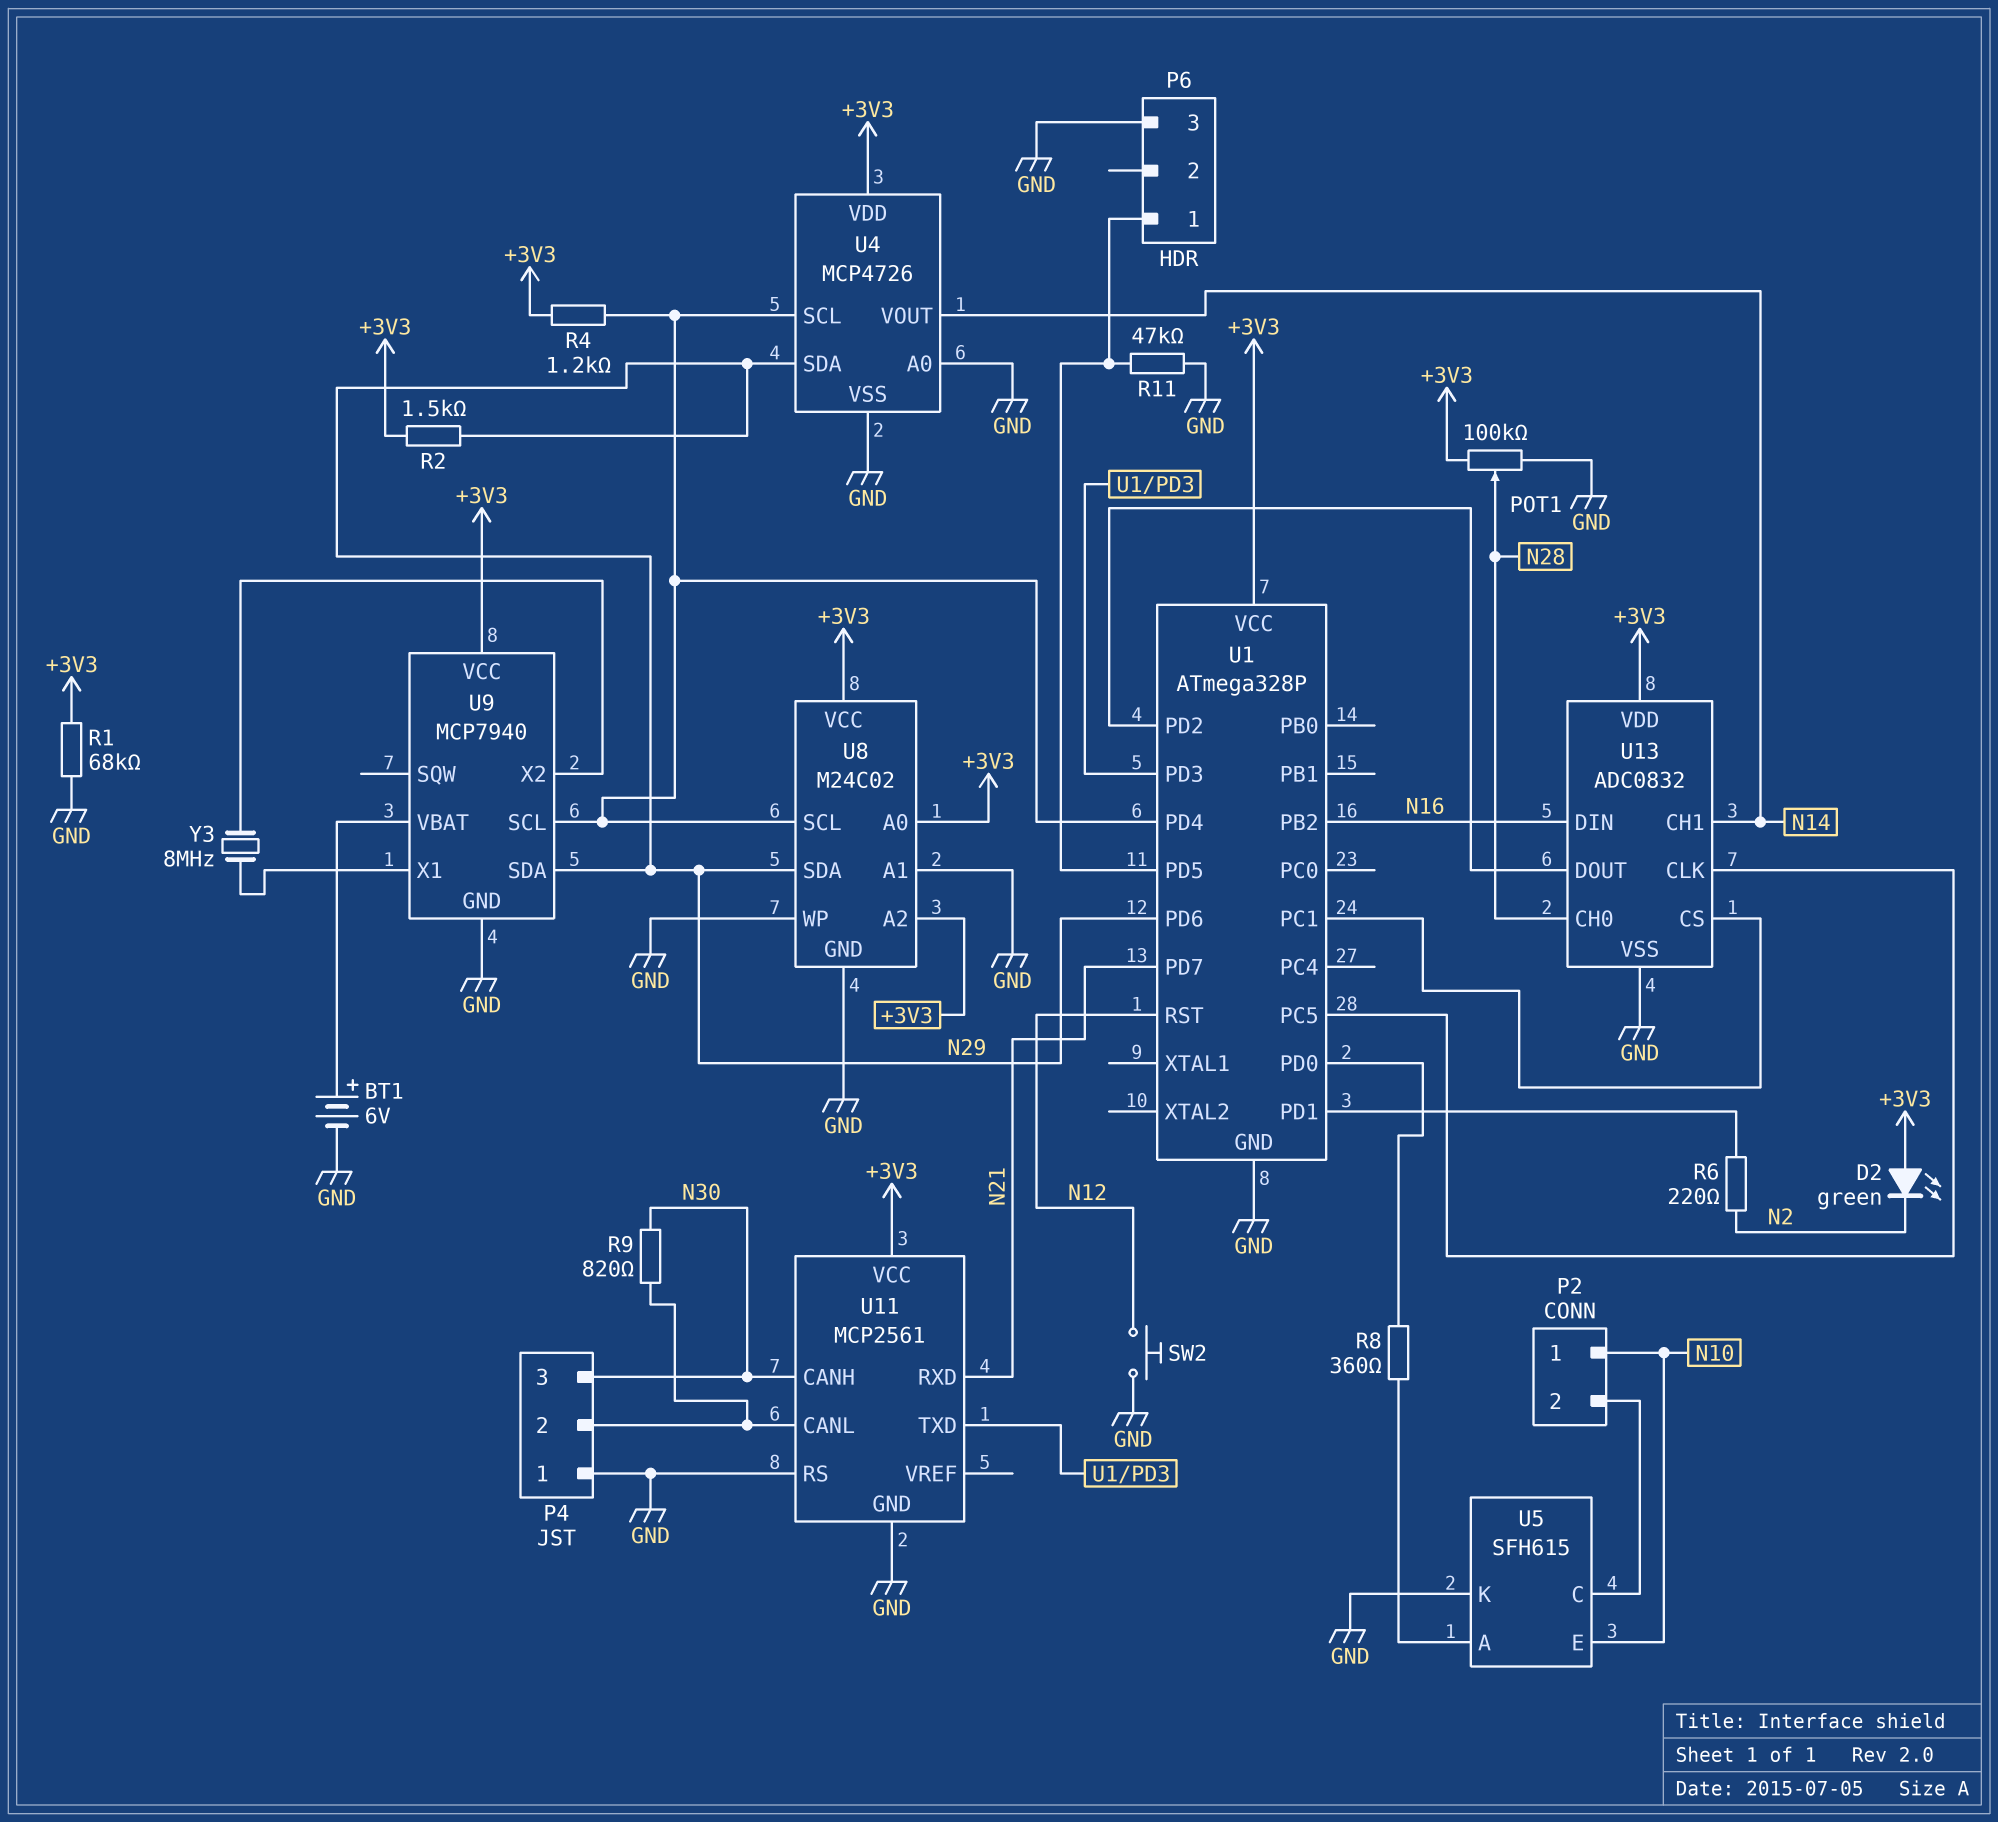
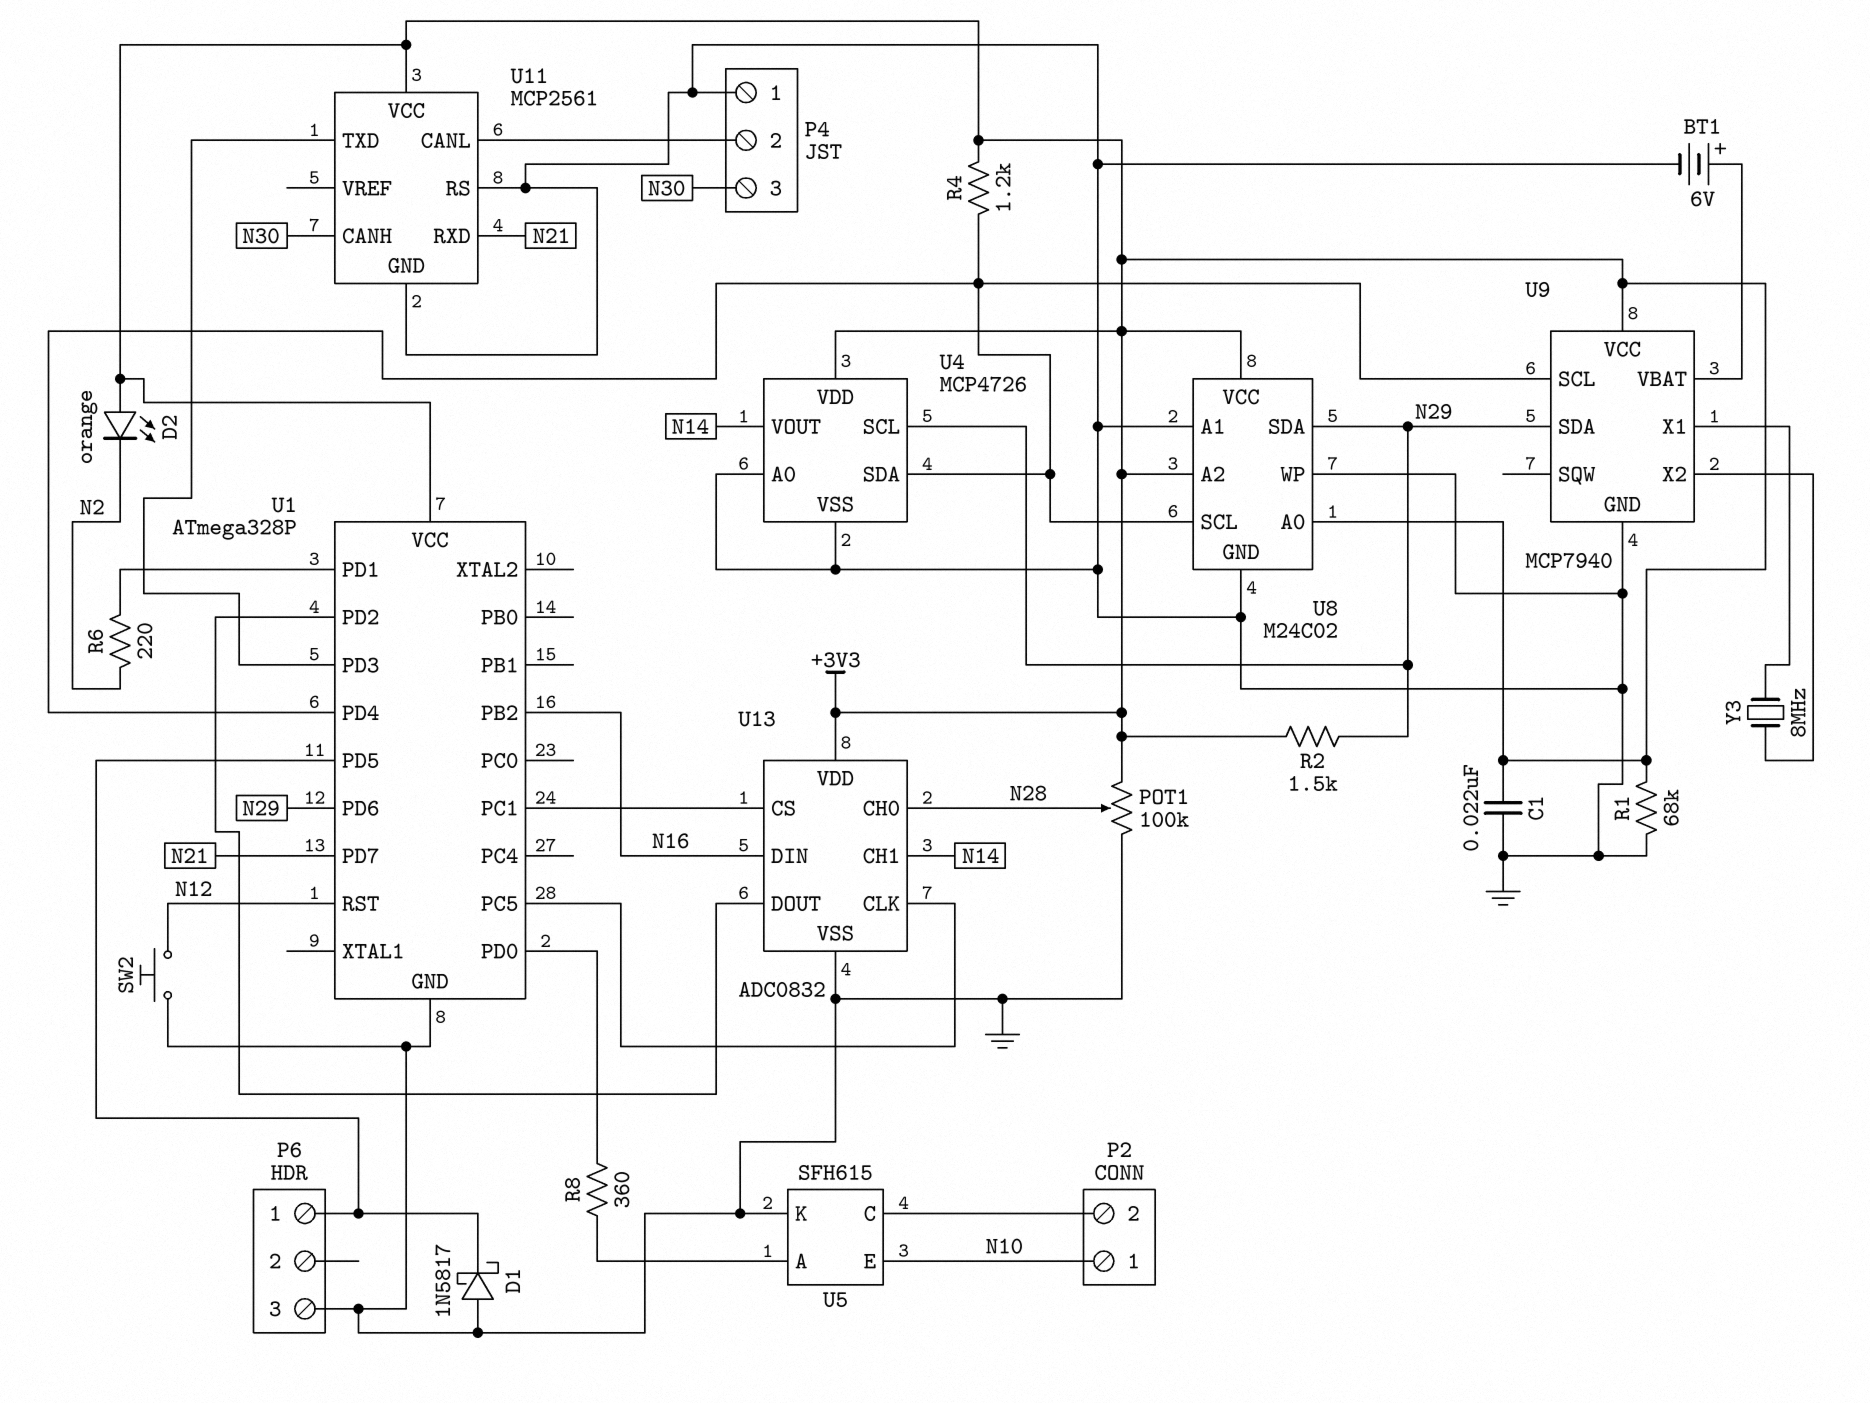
C1: none -> 22nF (+3V3, GND)
D1: none -> schottky 1N5817 (A GND, K P6/1)
D2: LED green (A +3V3, K N2) -> LED orange (A +3V3, K N2)
R9: 820 (N30, P4/2) -> none
R11: 47k (GND, P6/1) -> none
U4 pin SCL: U1/PD4 -> N29
U4 pin SDA: N29 -> U1/PD4

